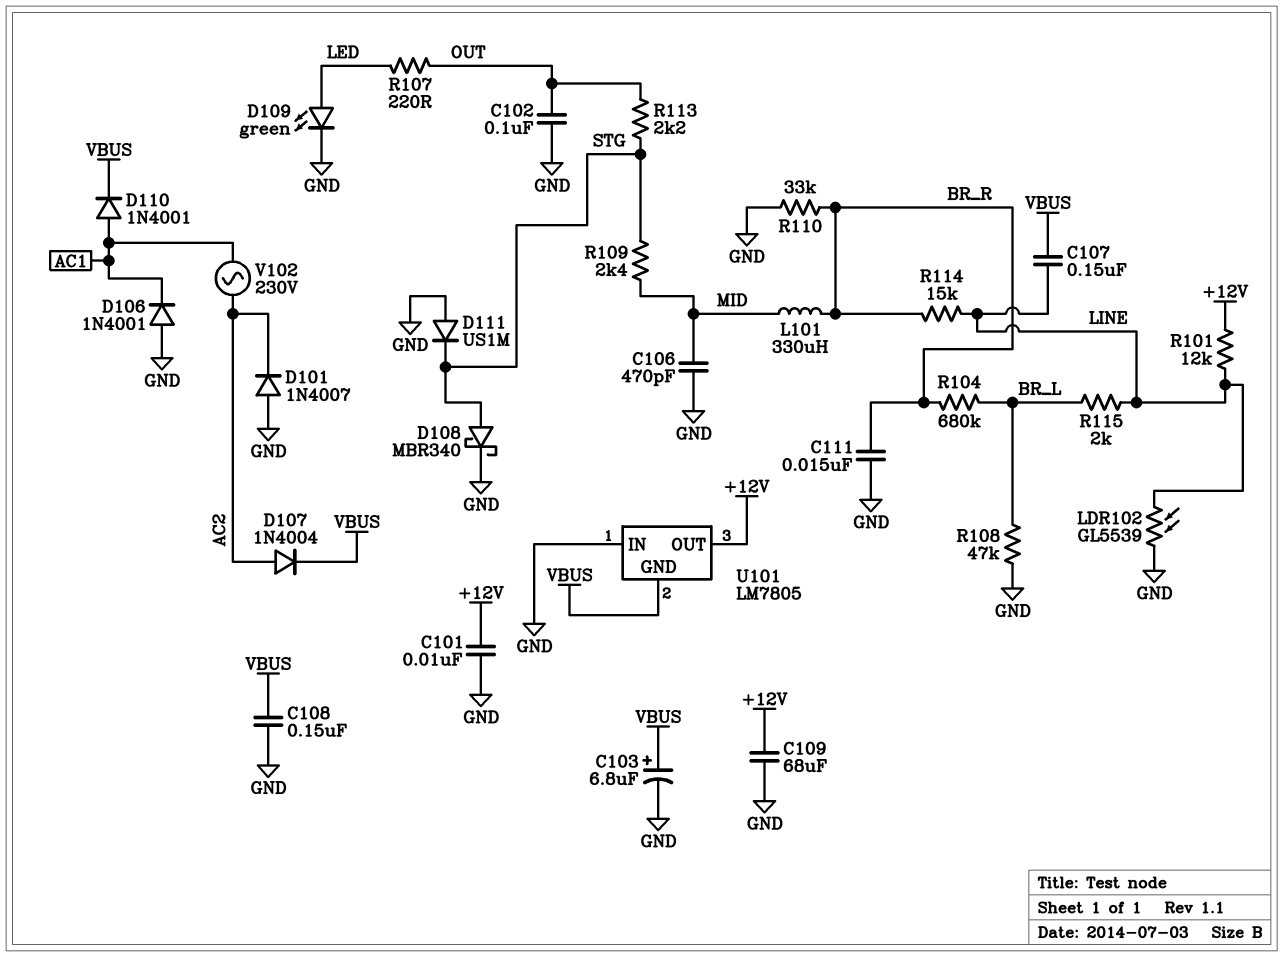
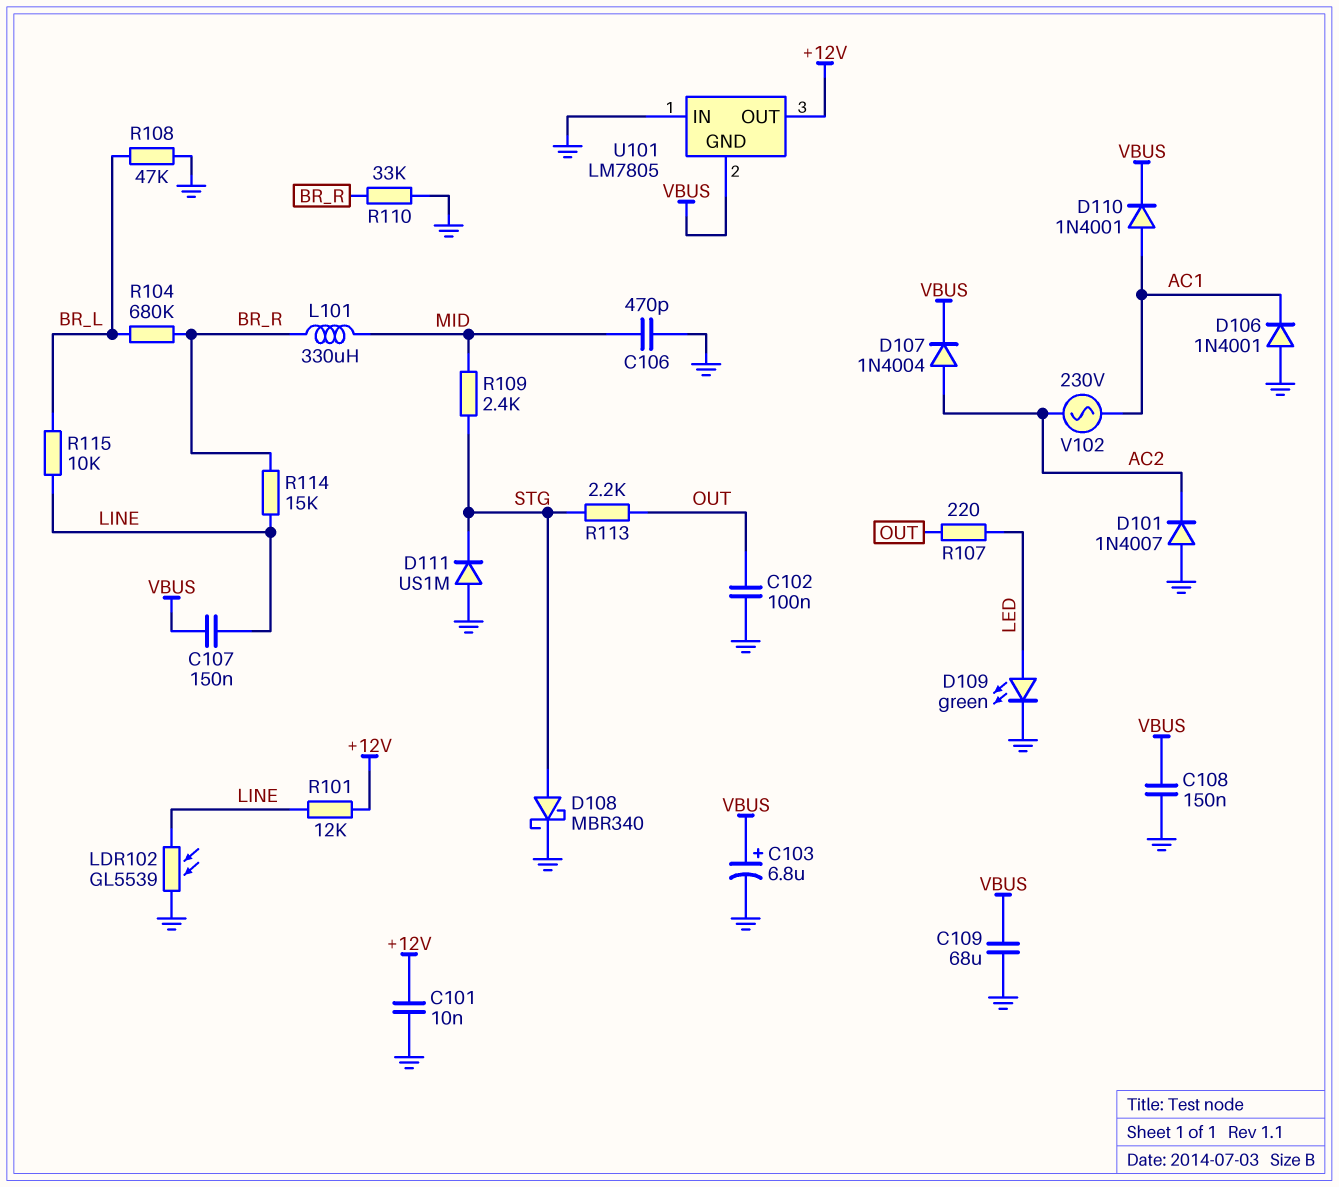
C109: 68uF (+12V, GND) -> 68uF (GND, VBUS)
C111: 15nF (BR_R, GND) -> none
R115: 2k (BR_L, LINE) -> 10k (BR_L, LINE)

